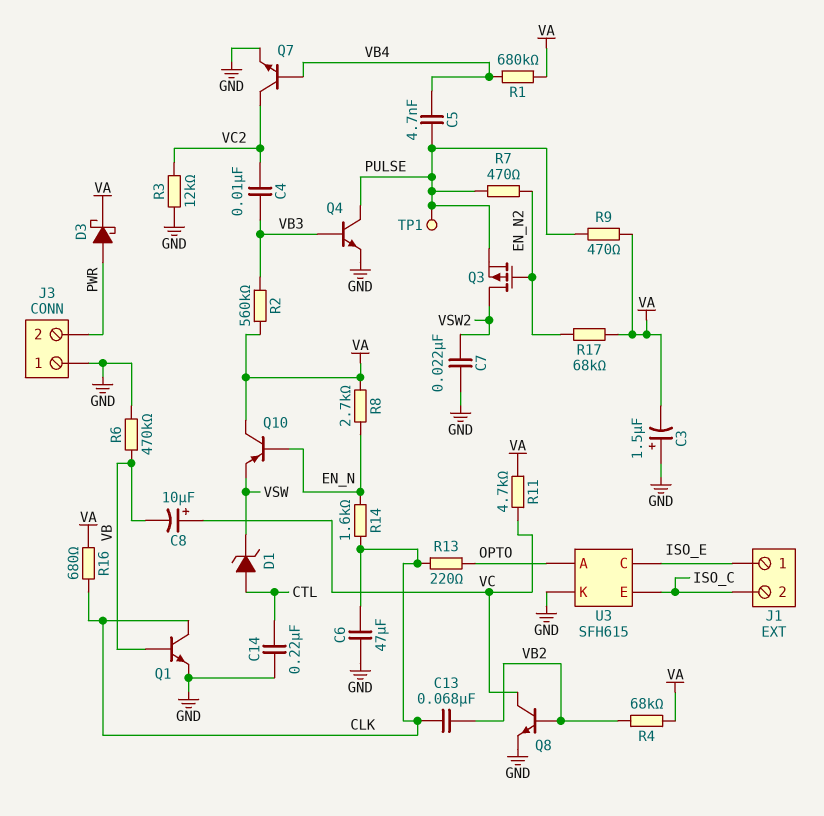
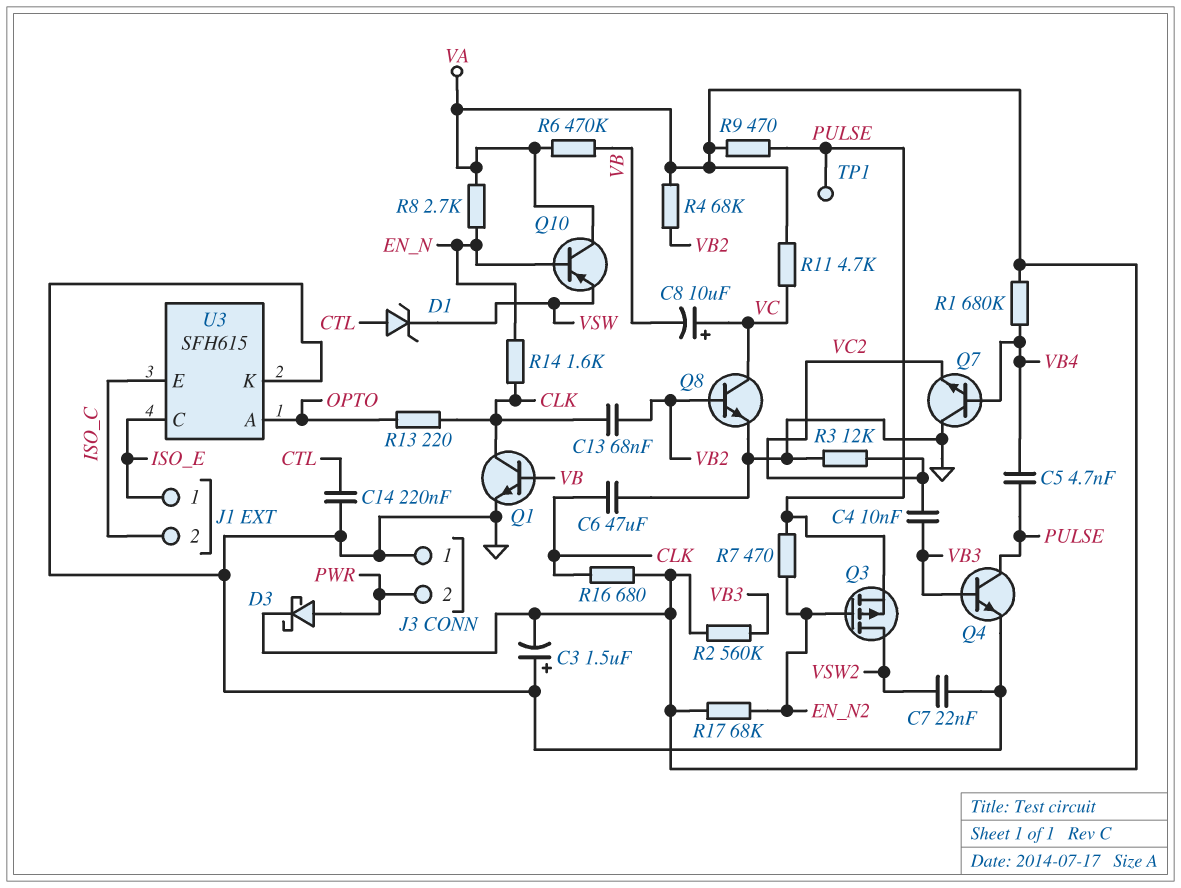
Q7: NPN (B VB4, C VC2, E GND) -> NPN (B VB4, C GND, E VC2)
R6: 470k (GND, VB) -> 470k (VA, VB)

